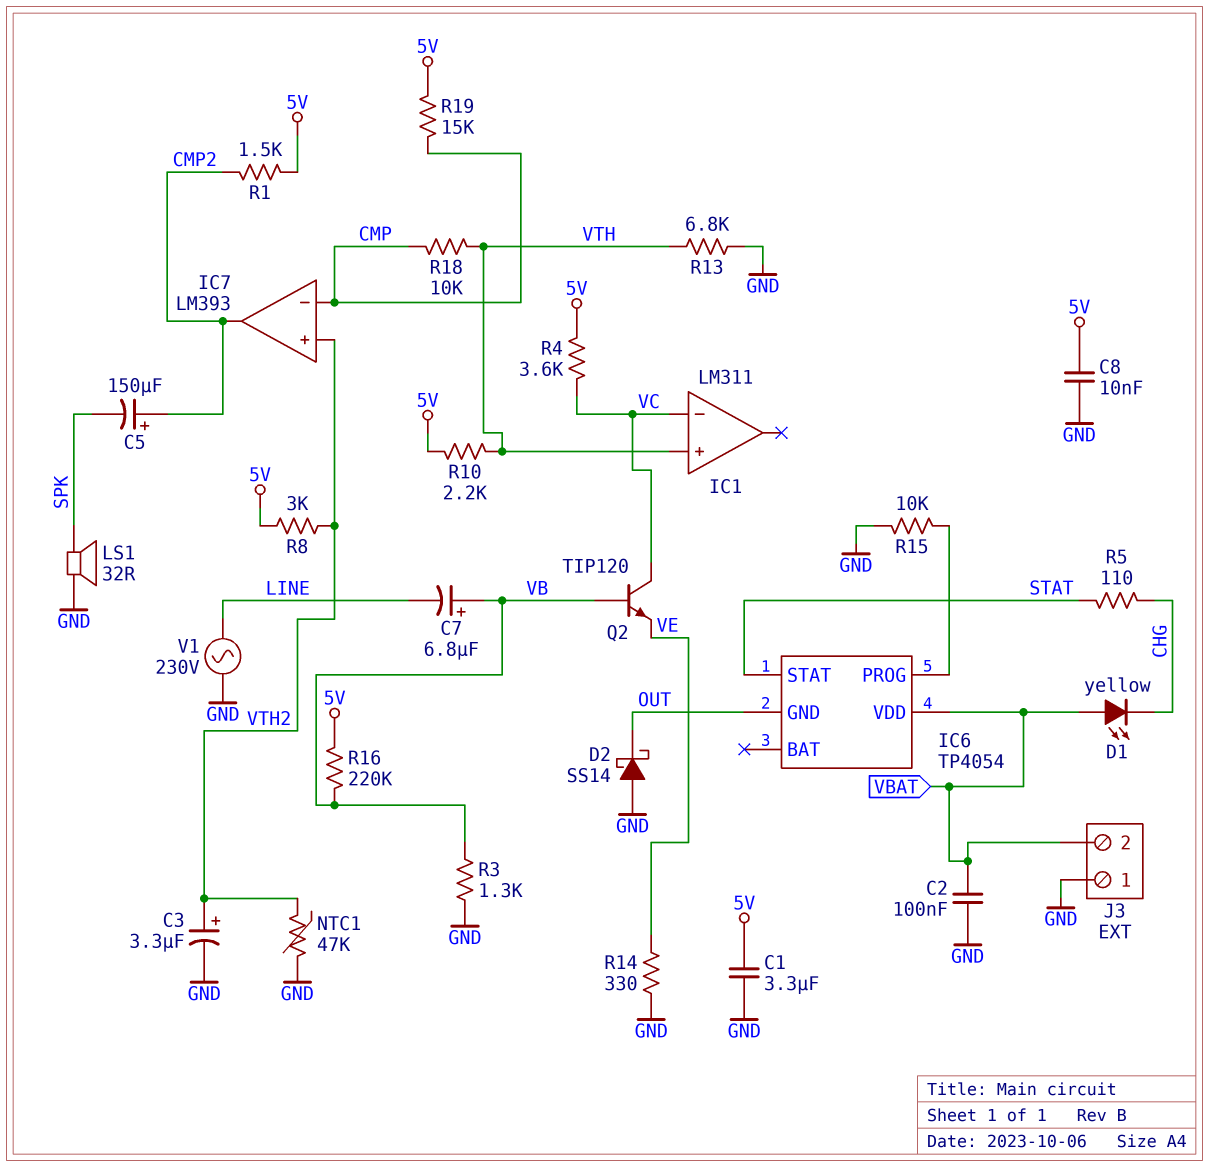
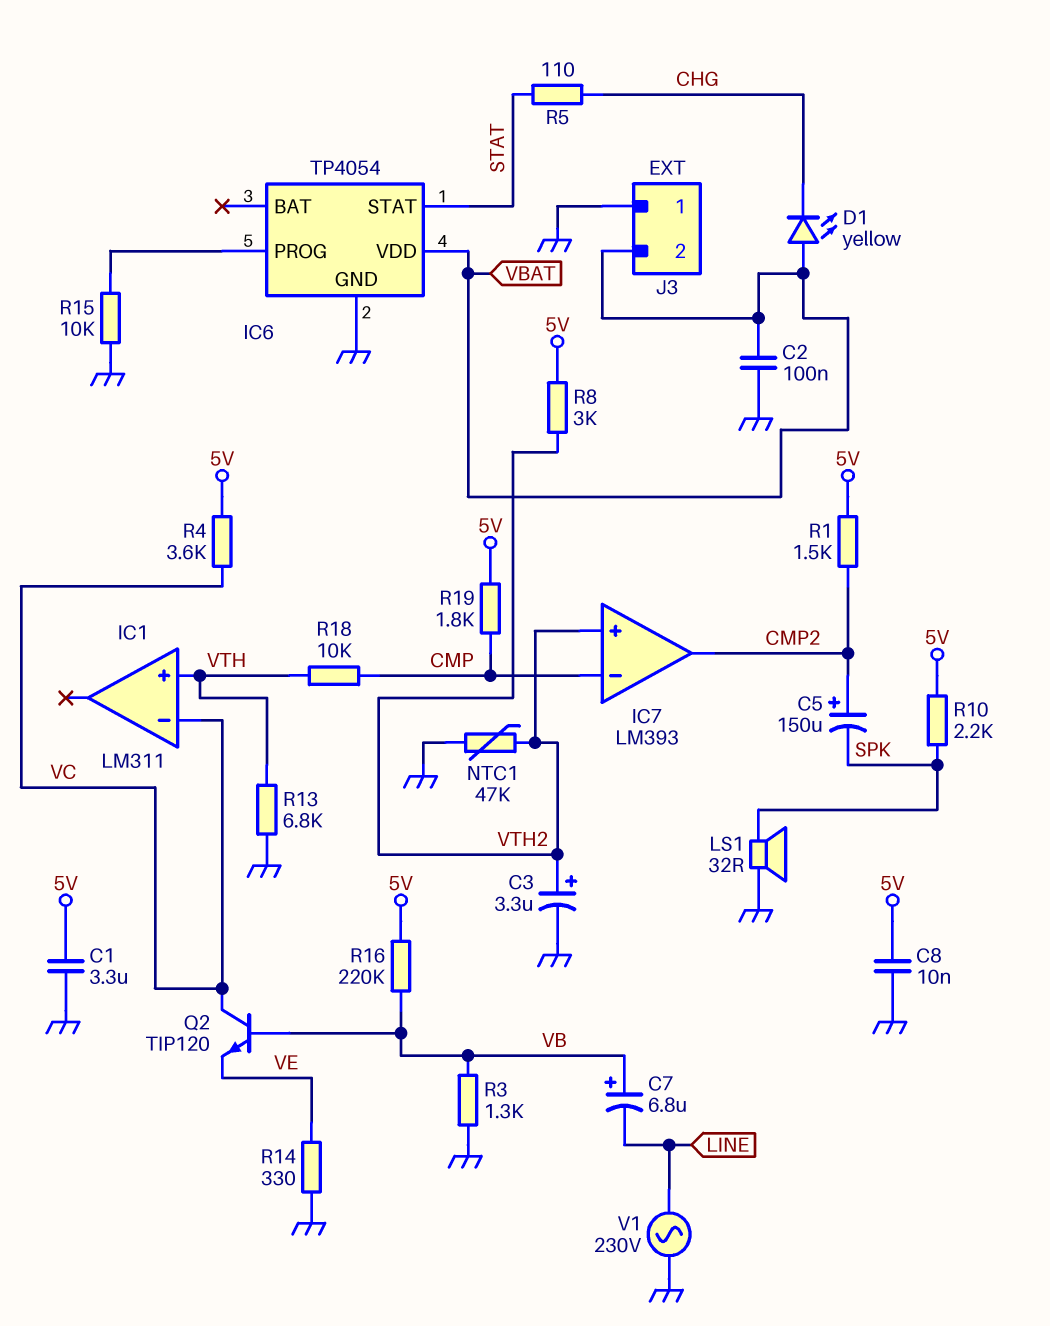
D2: schottky SS14 (A GND, K OUT) -> none
IC6 pin GND: OUT -> GND
R10: 2.2k (5V, VTH) -> 2.2k (5V, SPK)
R19: 15k (5V, CMP) -> 1.8k (5V, CMP)

